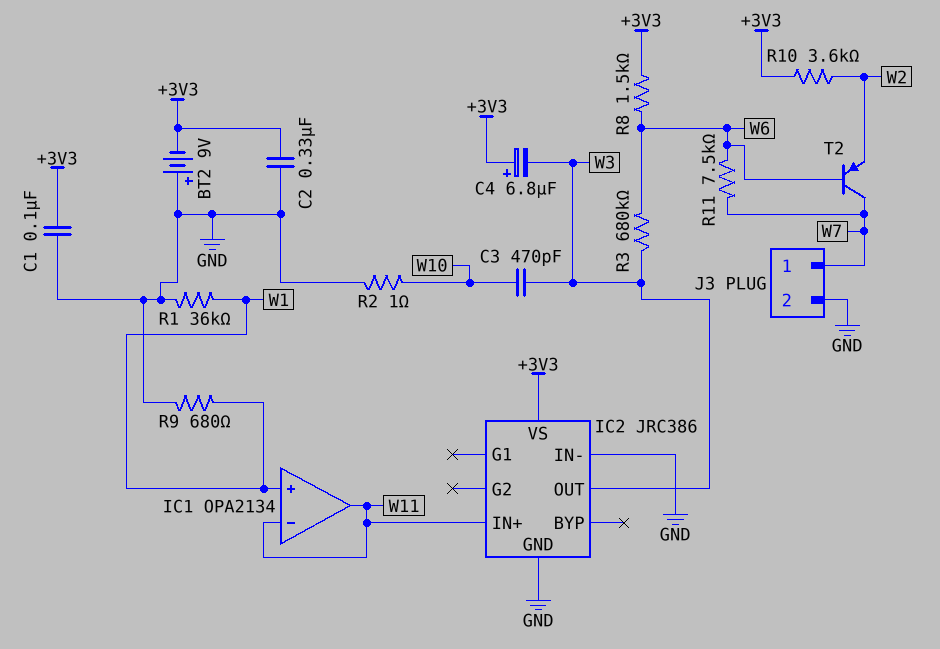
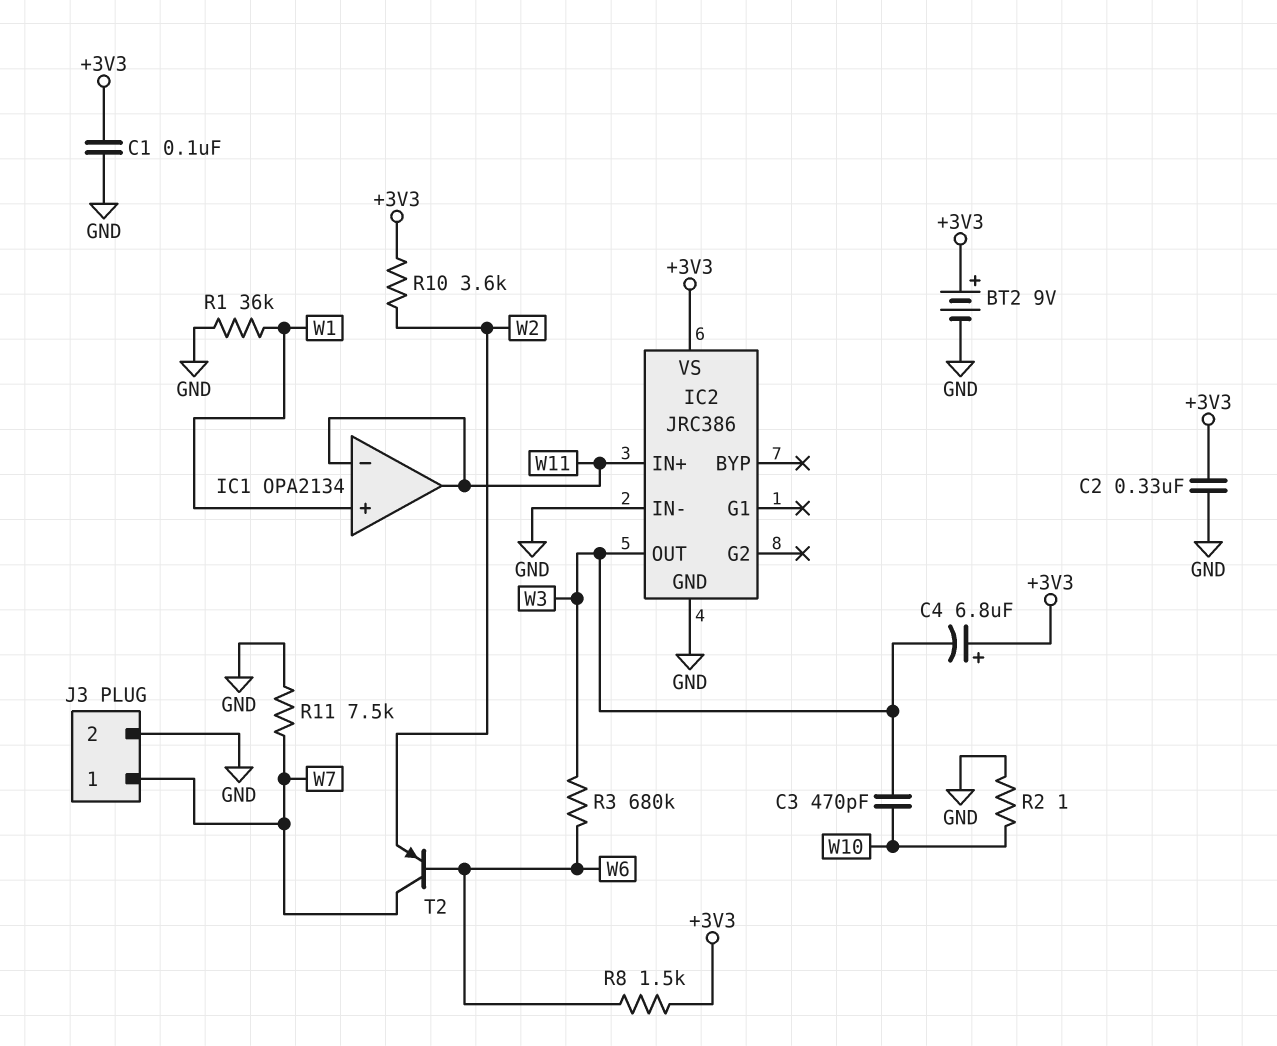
BT2: 9V (plus GND, minus +3V3) -> 9V (plus +3V3, minus GND)
R9: 680 (GND, W1) -> none
R11: 7.5k (W6, W7) -> 7.5k (GND, W7)

